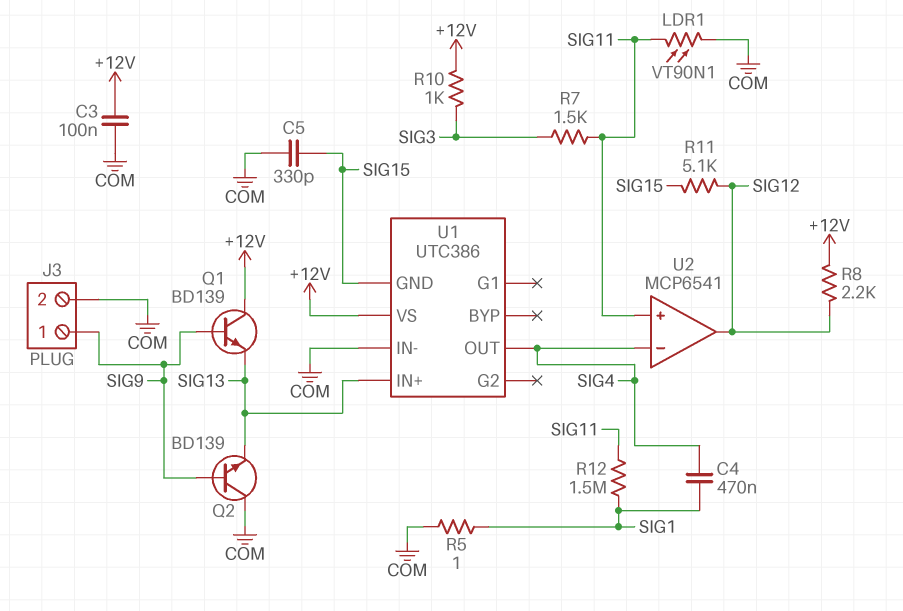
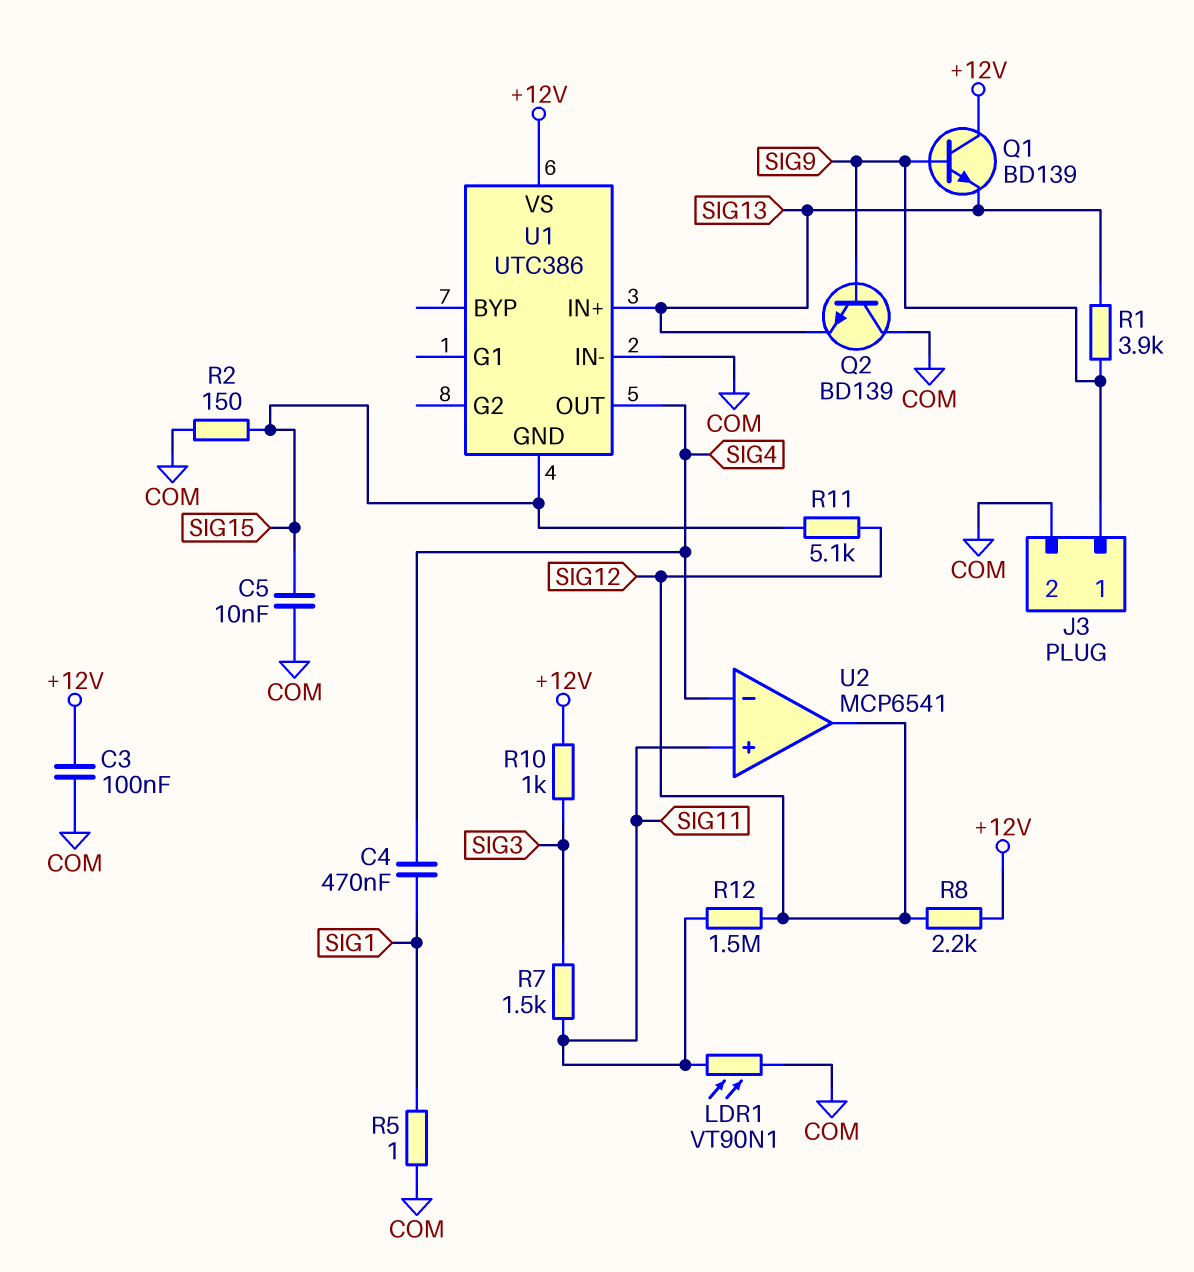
C5: 330pF (COM, SIG15) -> 10nF (COM, SIG15)
R1: none -> 3.9k (SIG9, SIG13)
R2: none -> 150 (COM, SIG15)
R12: 1.5M (SIG1, SIG11) -> 1.5M (SIG11, SIG12)

